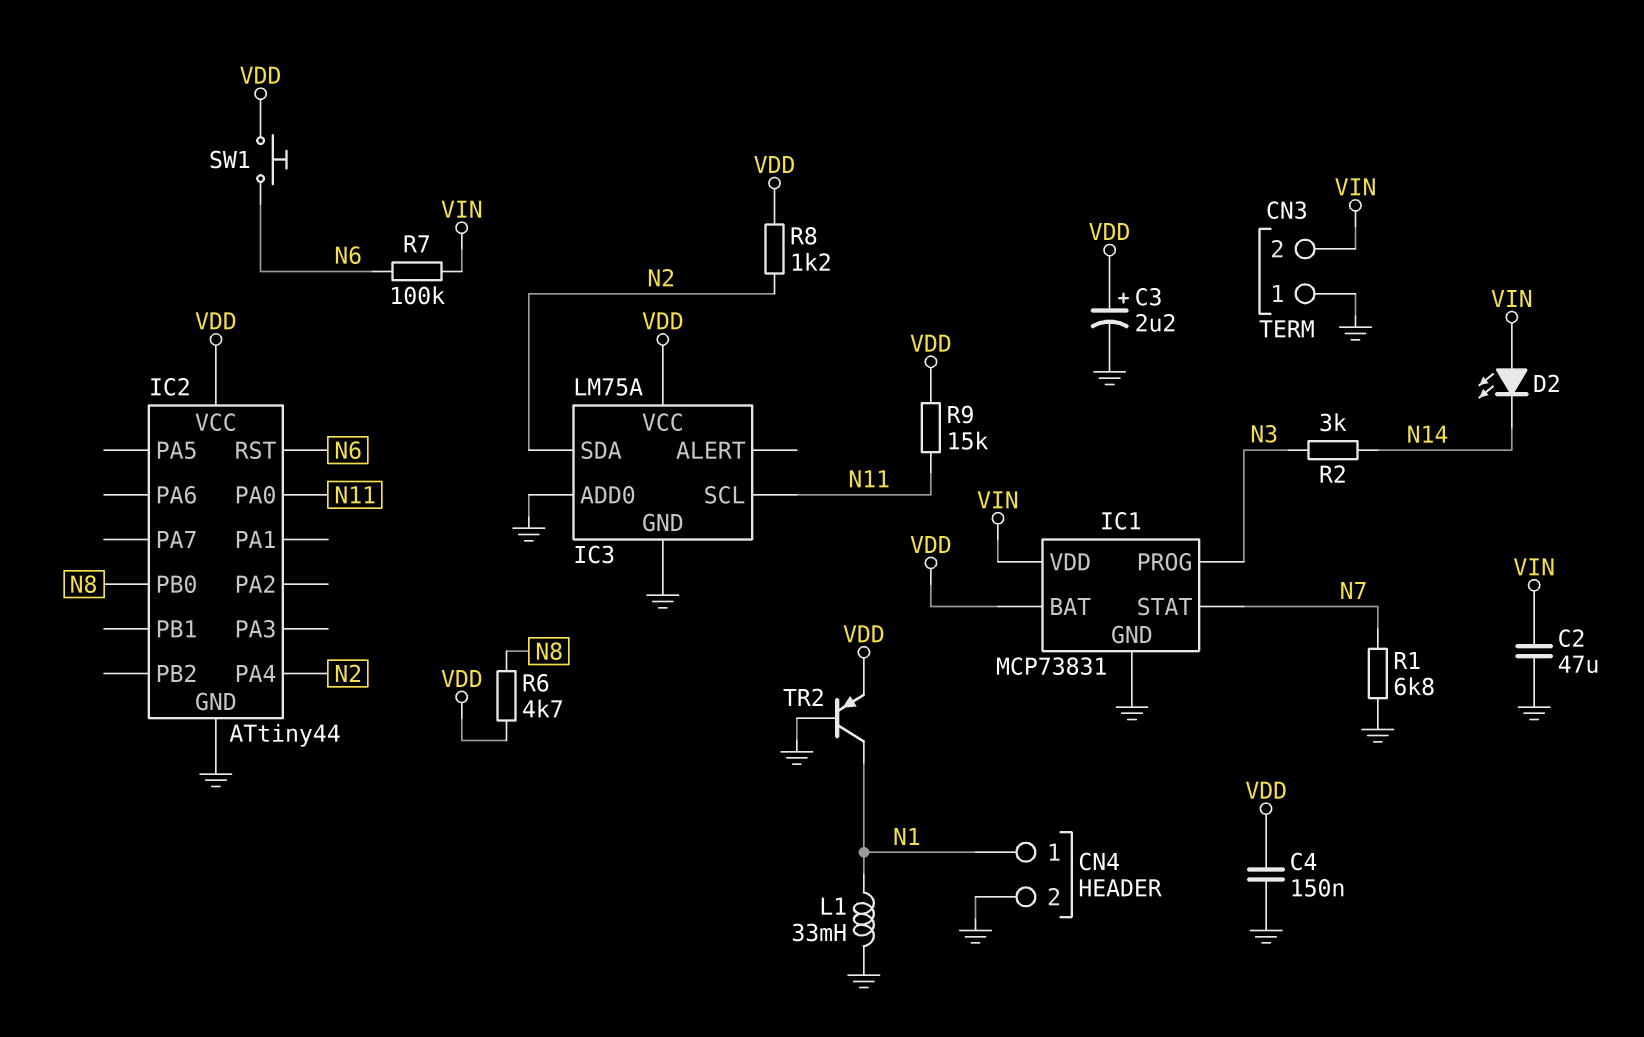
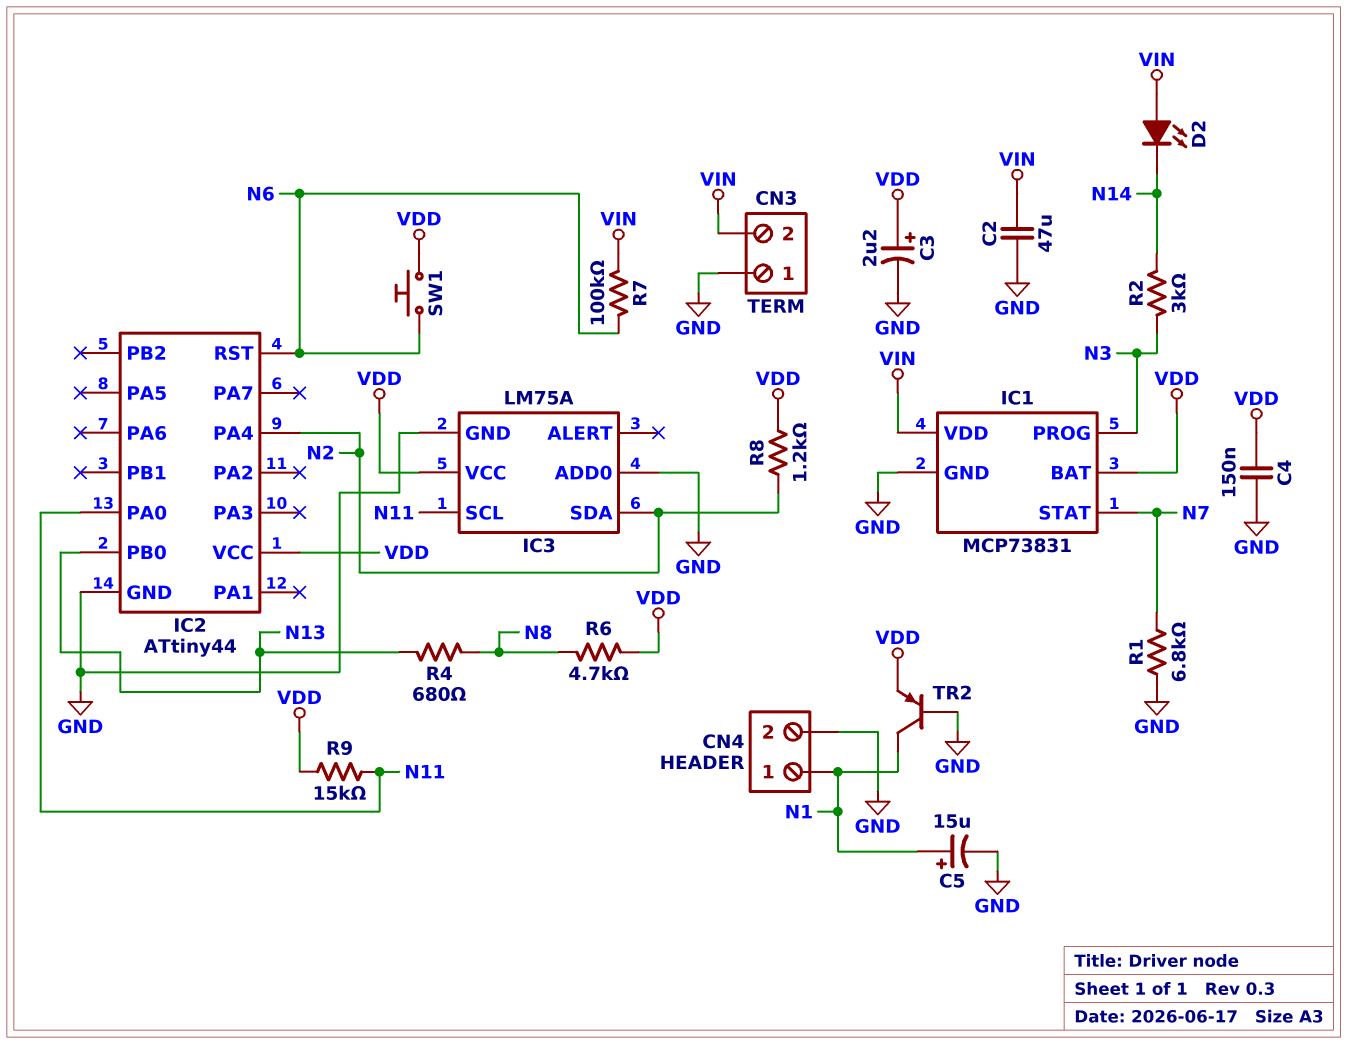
C5: none -> 15uF (plus N1, minus GND)
IC2 pin PB0: N8 -> N13
L1: 33mH (GND, N1) -> none
R4: none -> 680 (N8, N13)

